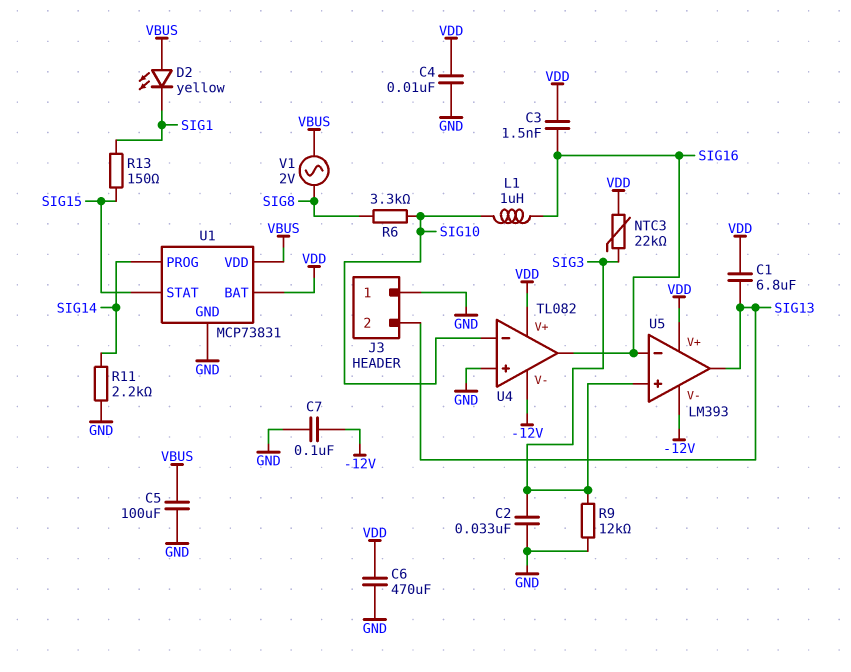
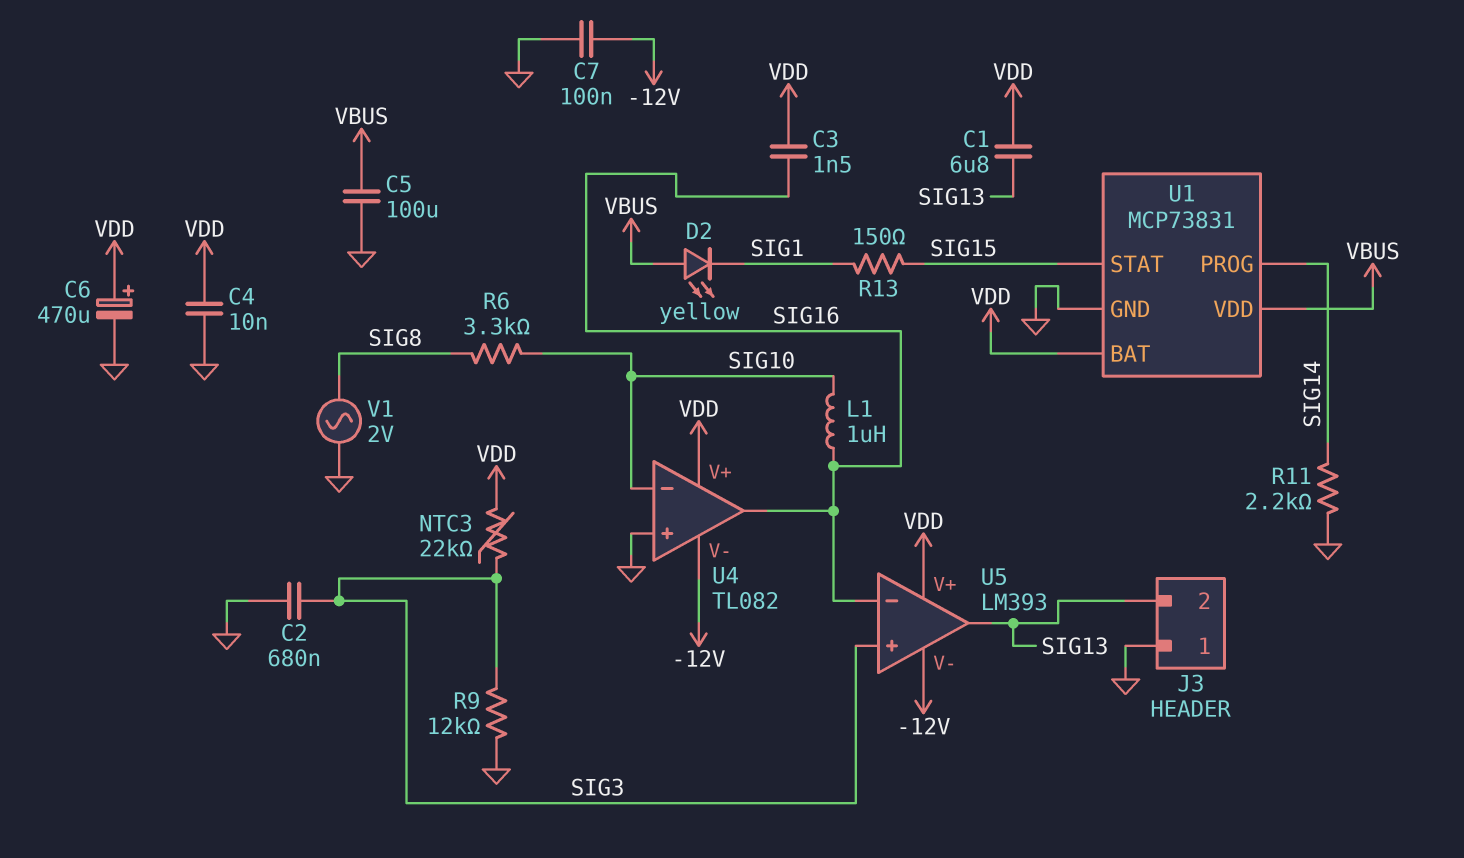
C2: 33nF (GND, SIG3) -> 680nF (GND, SIG3)
C6: 470uF (GND, VDD) -> 470uF (plus VDD, minus GND)
V1: AC 2V (SIG8, VBUS) -> AC 2V (GND, SIG8)

